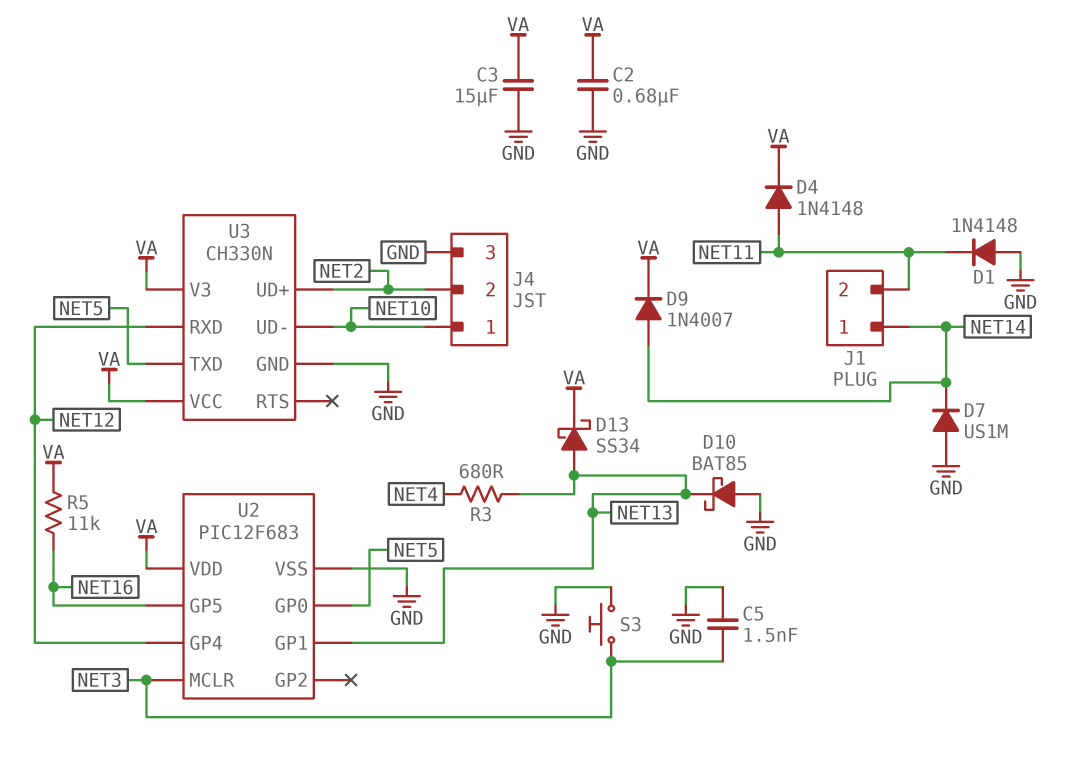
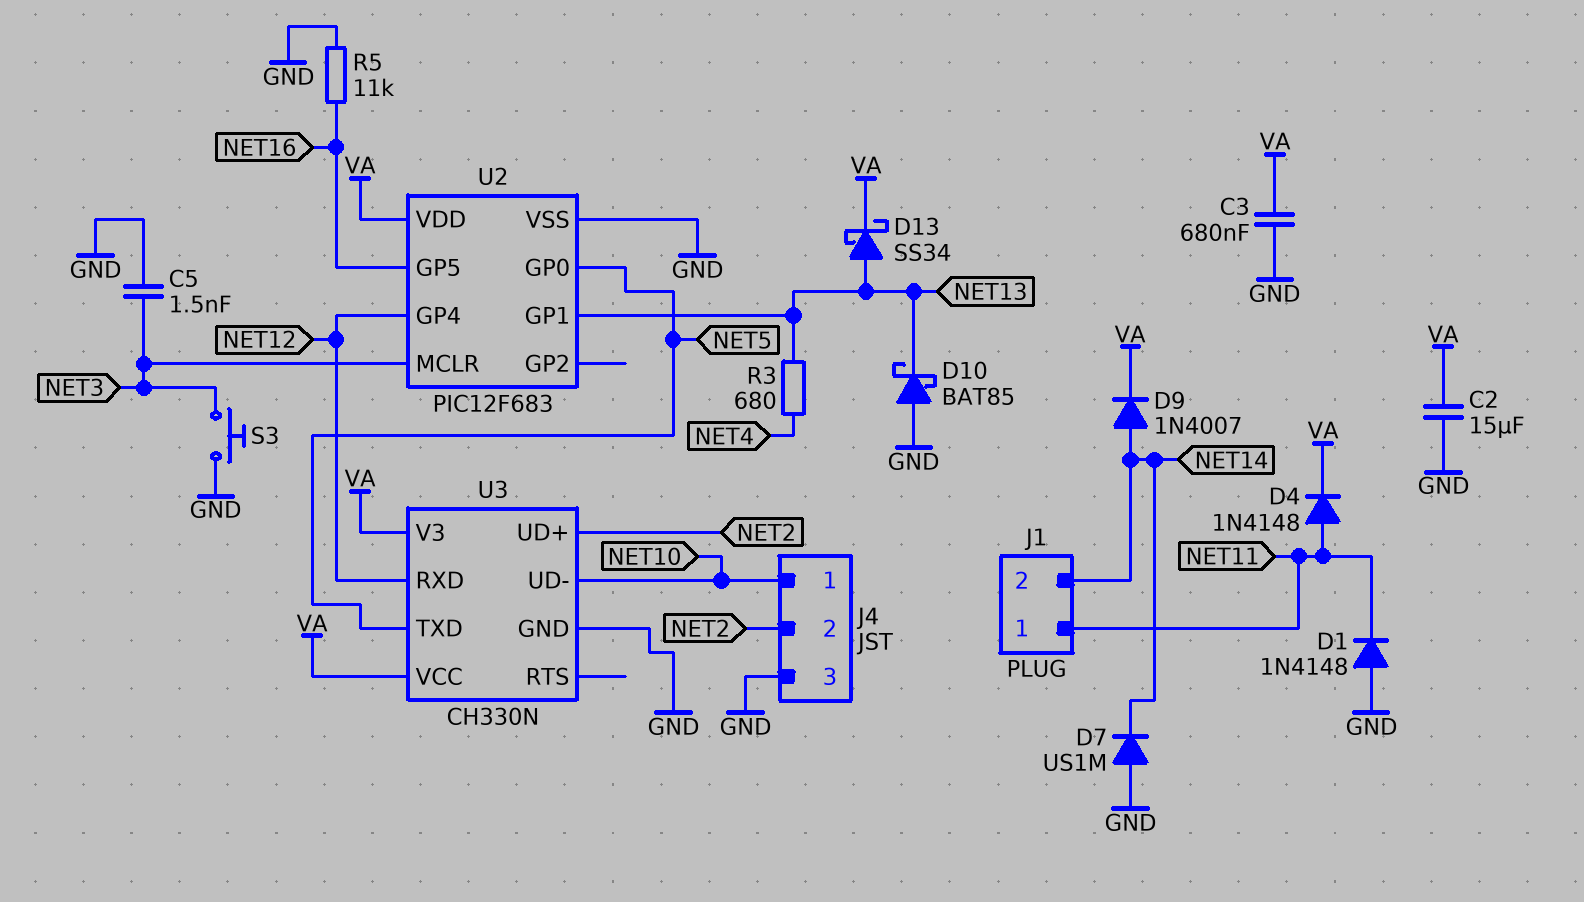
C2: 680nF (GND, VA) -> 15uF (GND, VA)
C3: 15uF (GND, VA) -> 680nF (GND, VA)
J1 pin 1: NET14 -> NET11
J1 pin 2: NET11 -> NET14
R5: 11k (NET16, VA) -> 11k (GND, NET16)

